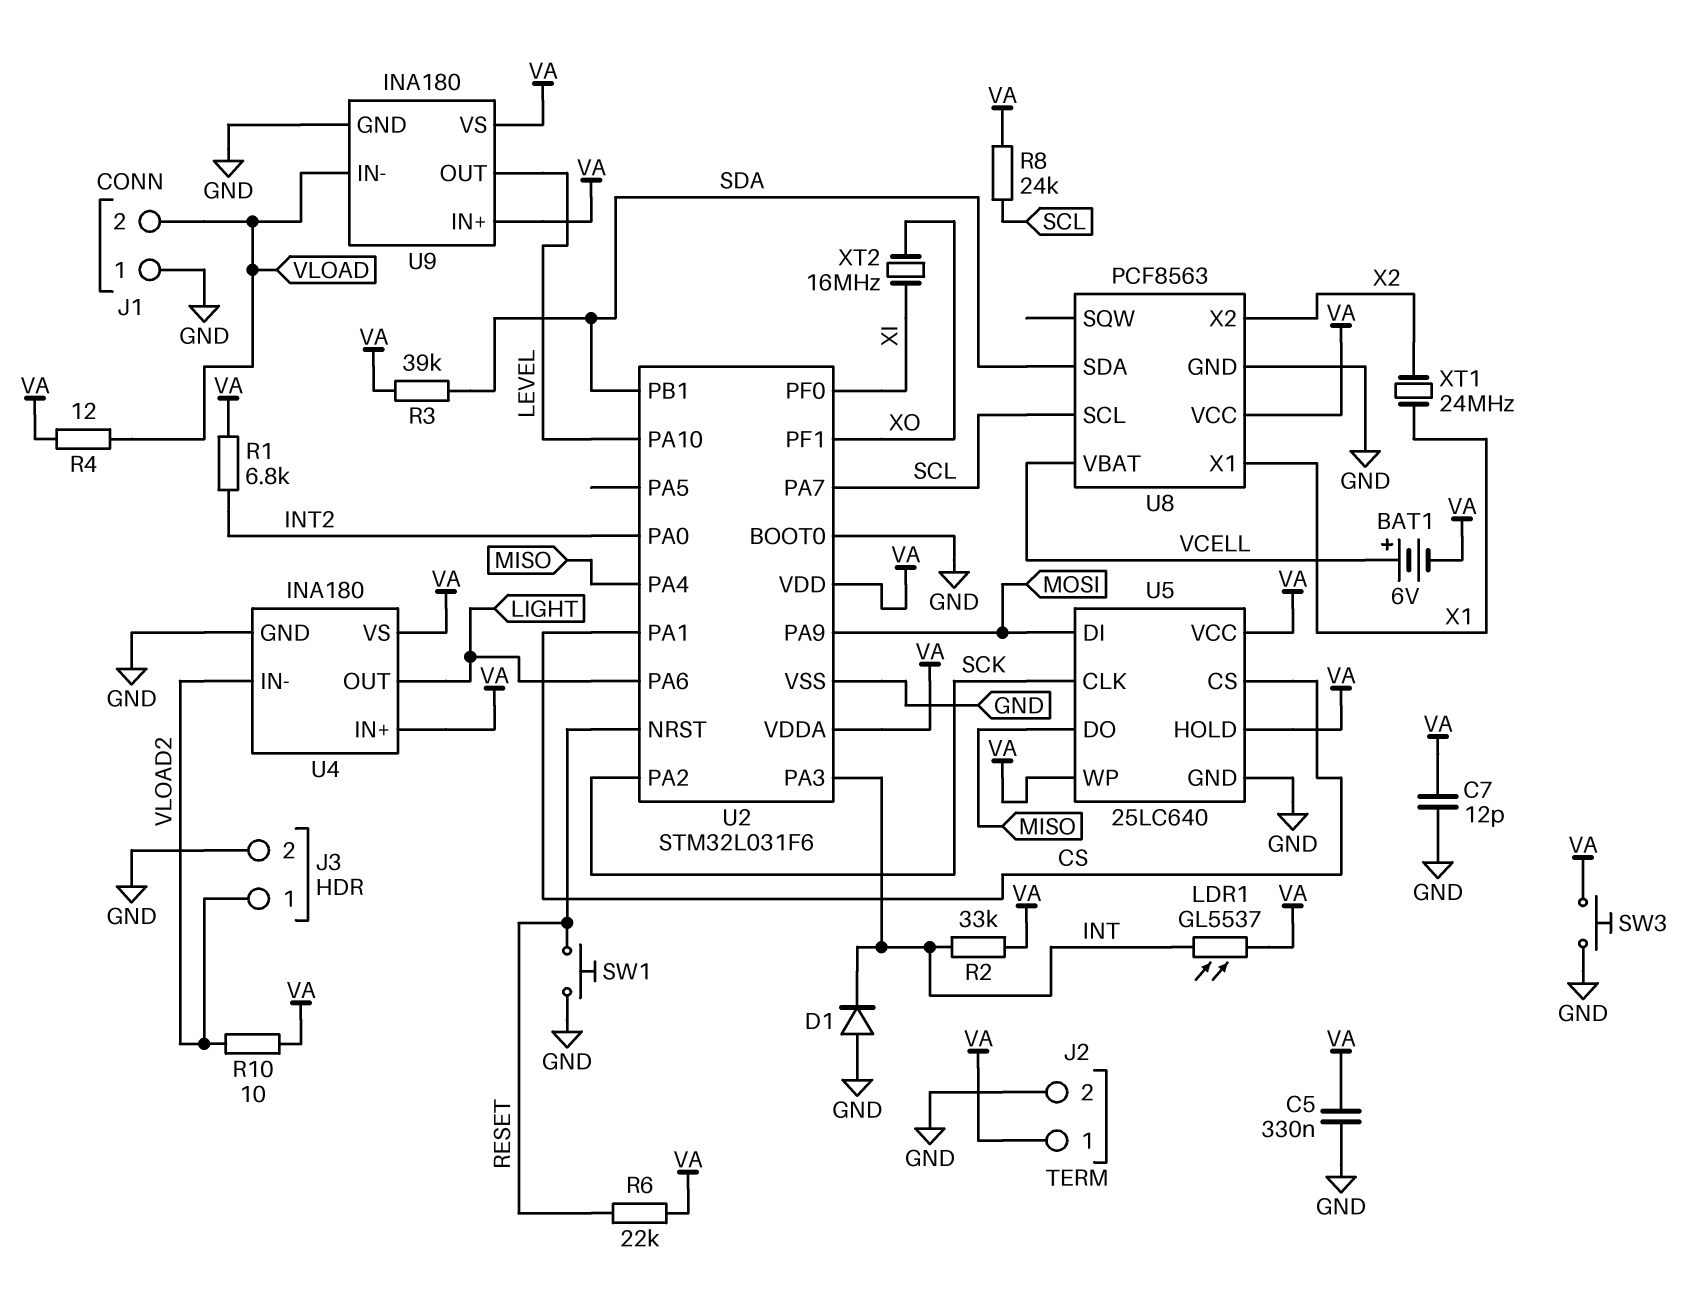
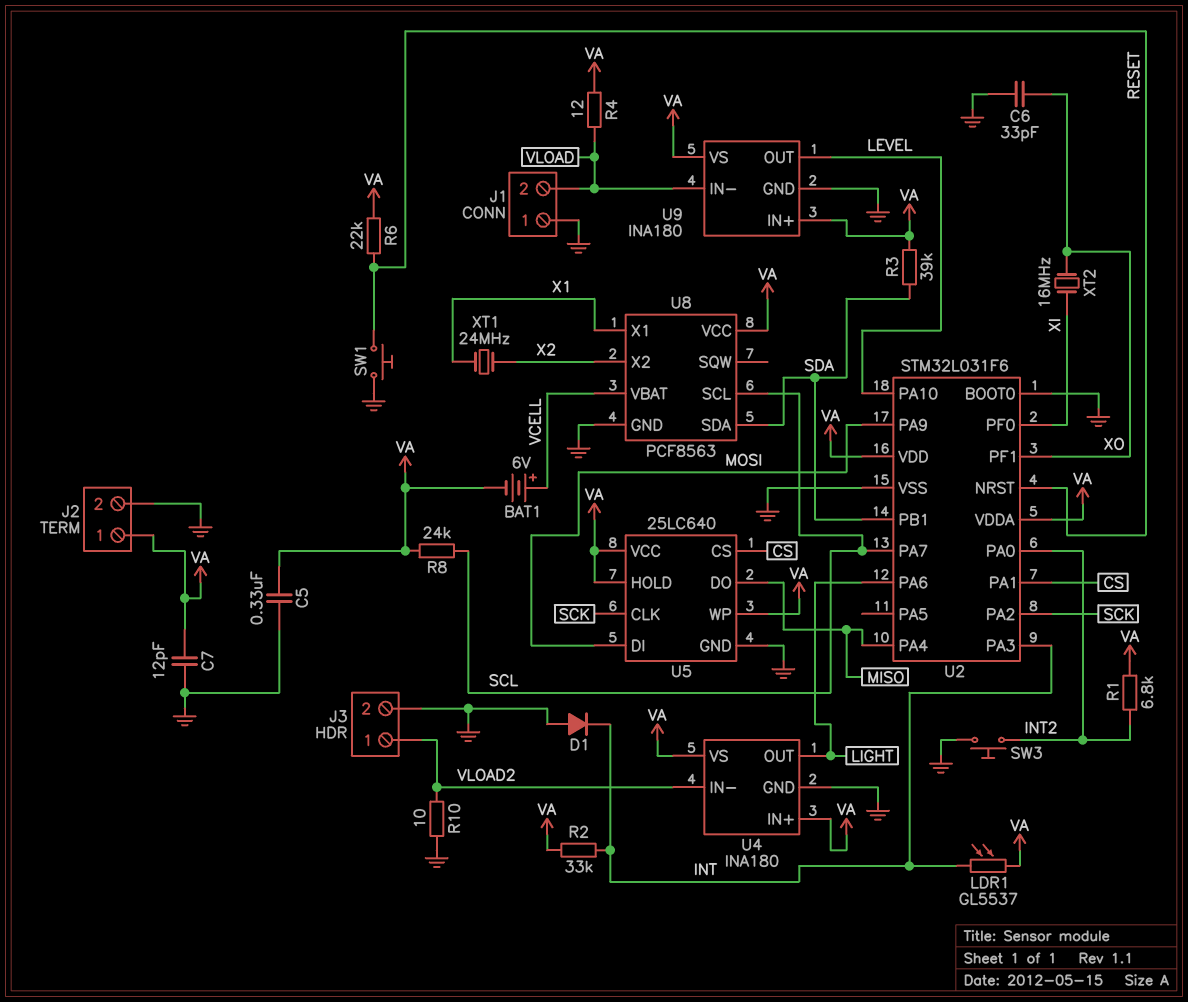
C6: none -> 33pF (GND, XO)
R10: 10 (VA, VLOAD2) -> 10 (GND, VLOAD2)
SW3: button (GND, VA) -> button (GND, INT2)

